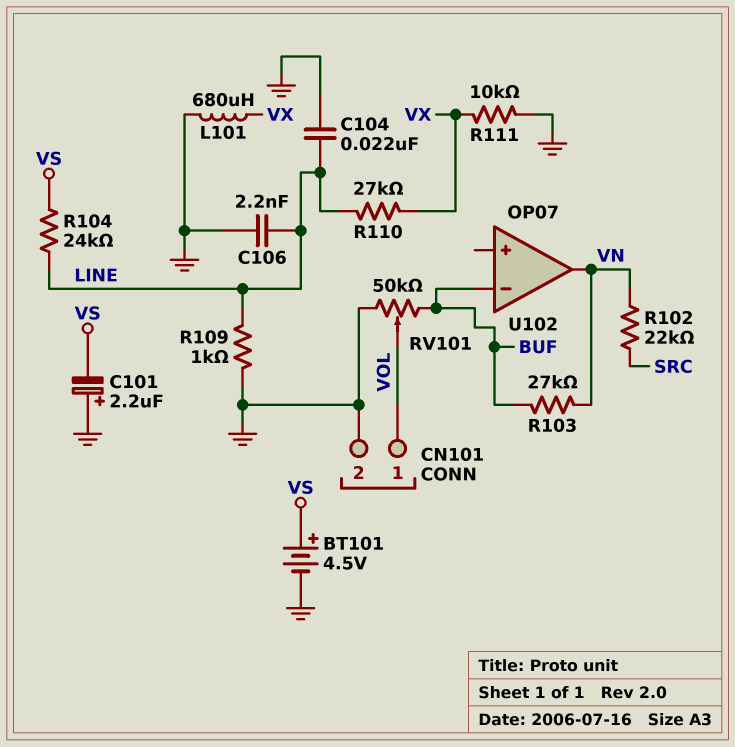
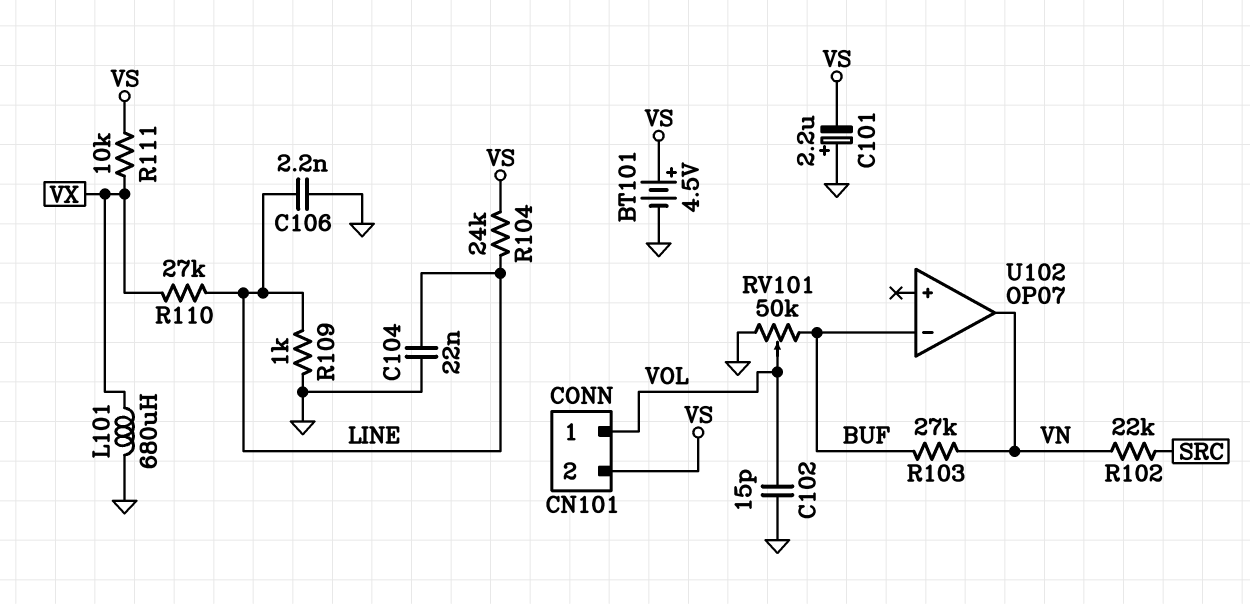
C102: none -> 15pF (GND, VOL)
CN101 pin 2: GND -> VS
R111: 10k (GND, VX) -> 10k (VS, VX)

